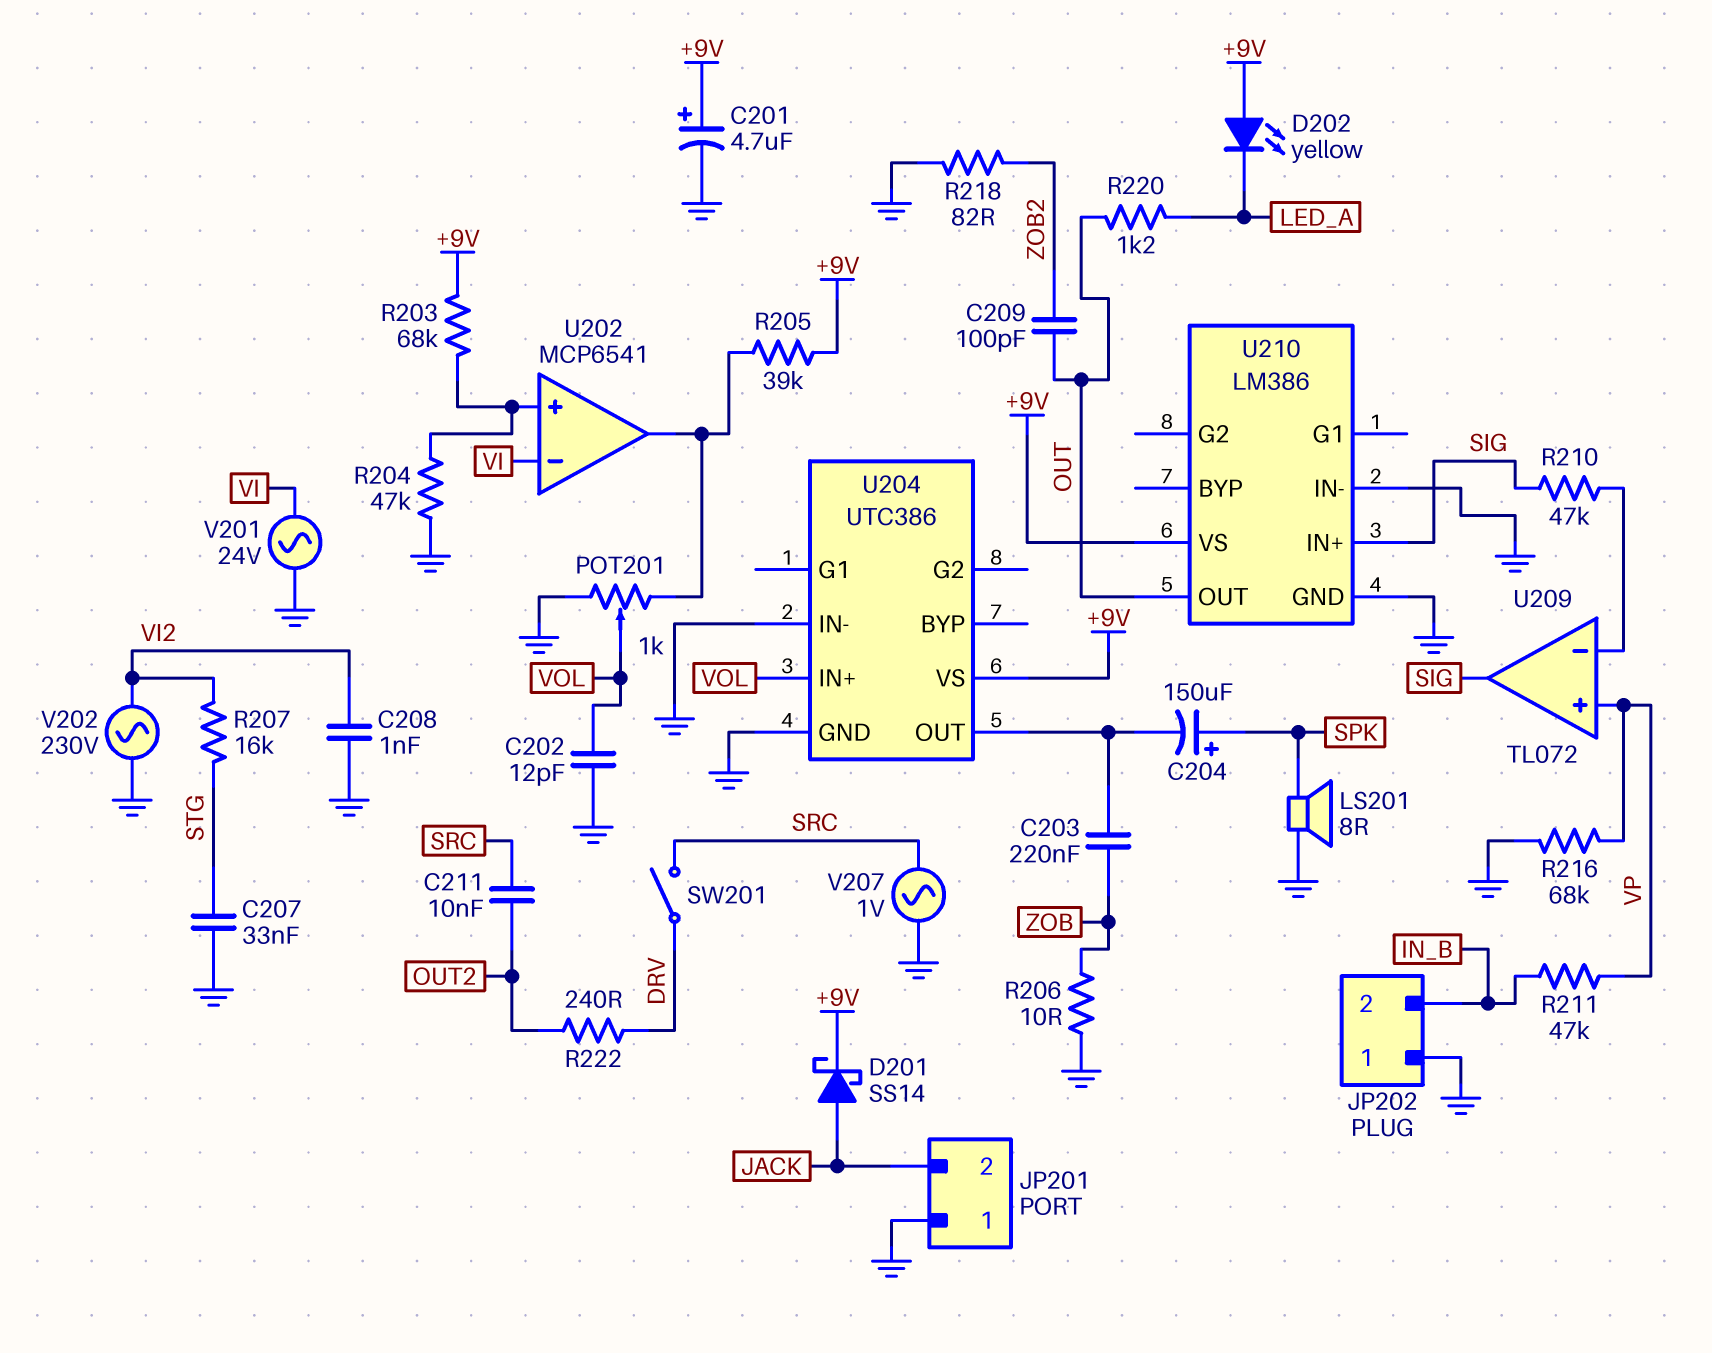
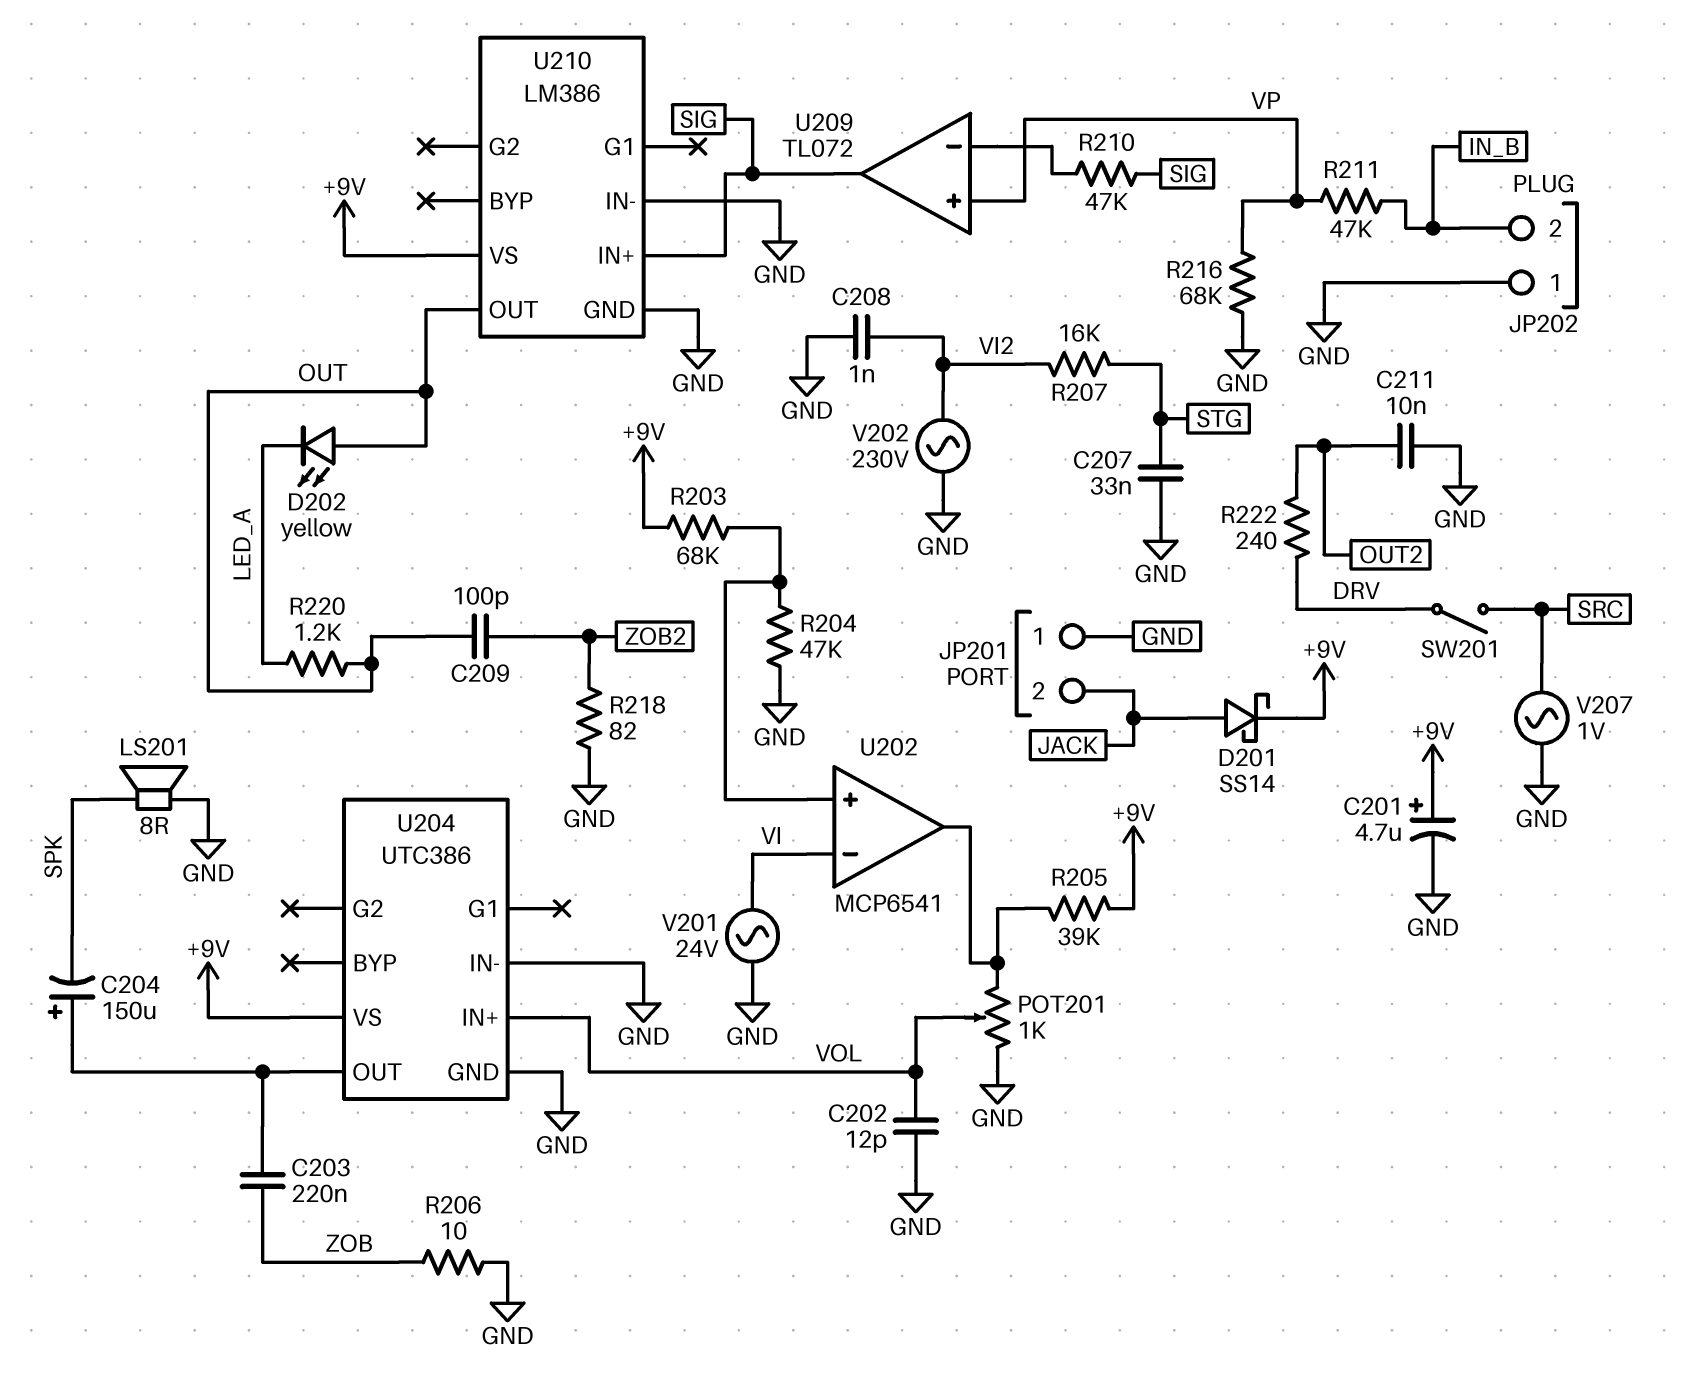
C204: 150uF (plus SPK, minus U204/OUT) -> 150uF (plus U204/OUT, minus SPK)
C211: 10nF (OUT2, SRC) -> 10nF (GND, OUT2)
D202: LED yellow (A +9V, K LED_A) -> LED yellow (A OUT, K LED_A)

